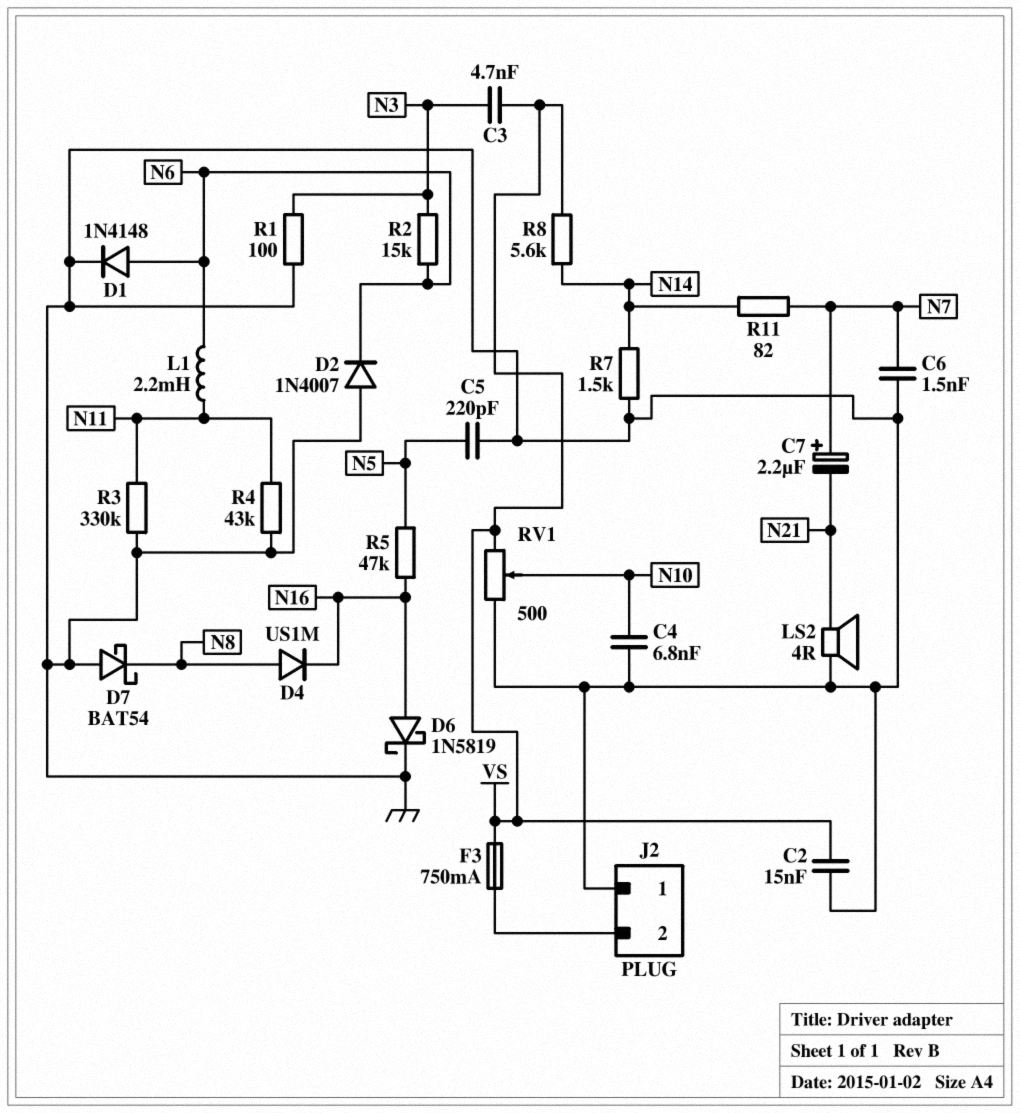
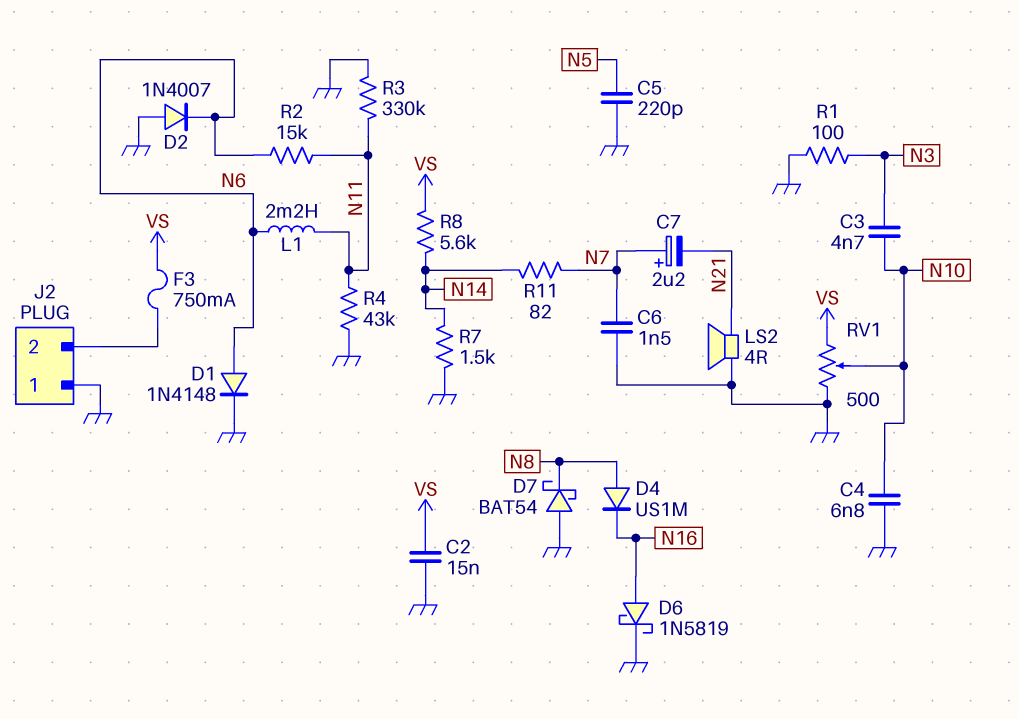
C3: 4.7nF (N3, VS) -> 4.7nF (N3, N10)
R2: 15k (N3, N6) -> 15k (N6, N11)
R5: 47k (N5, N16) -> none

